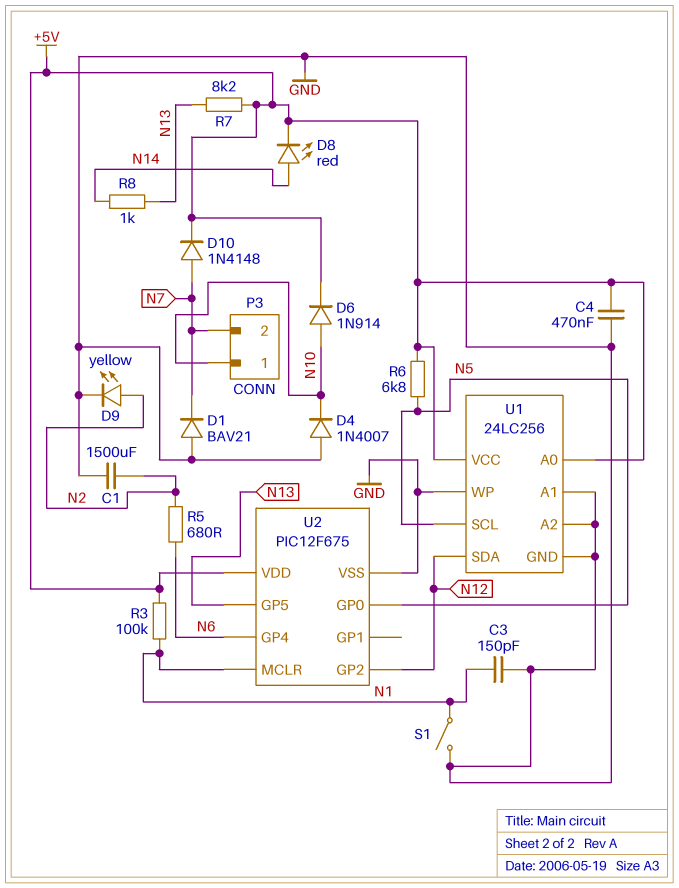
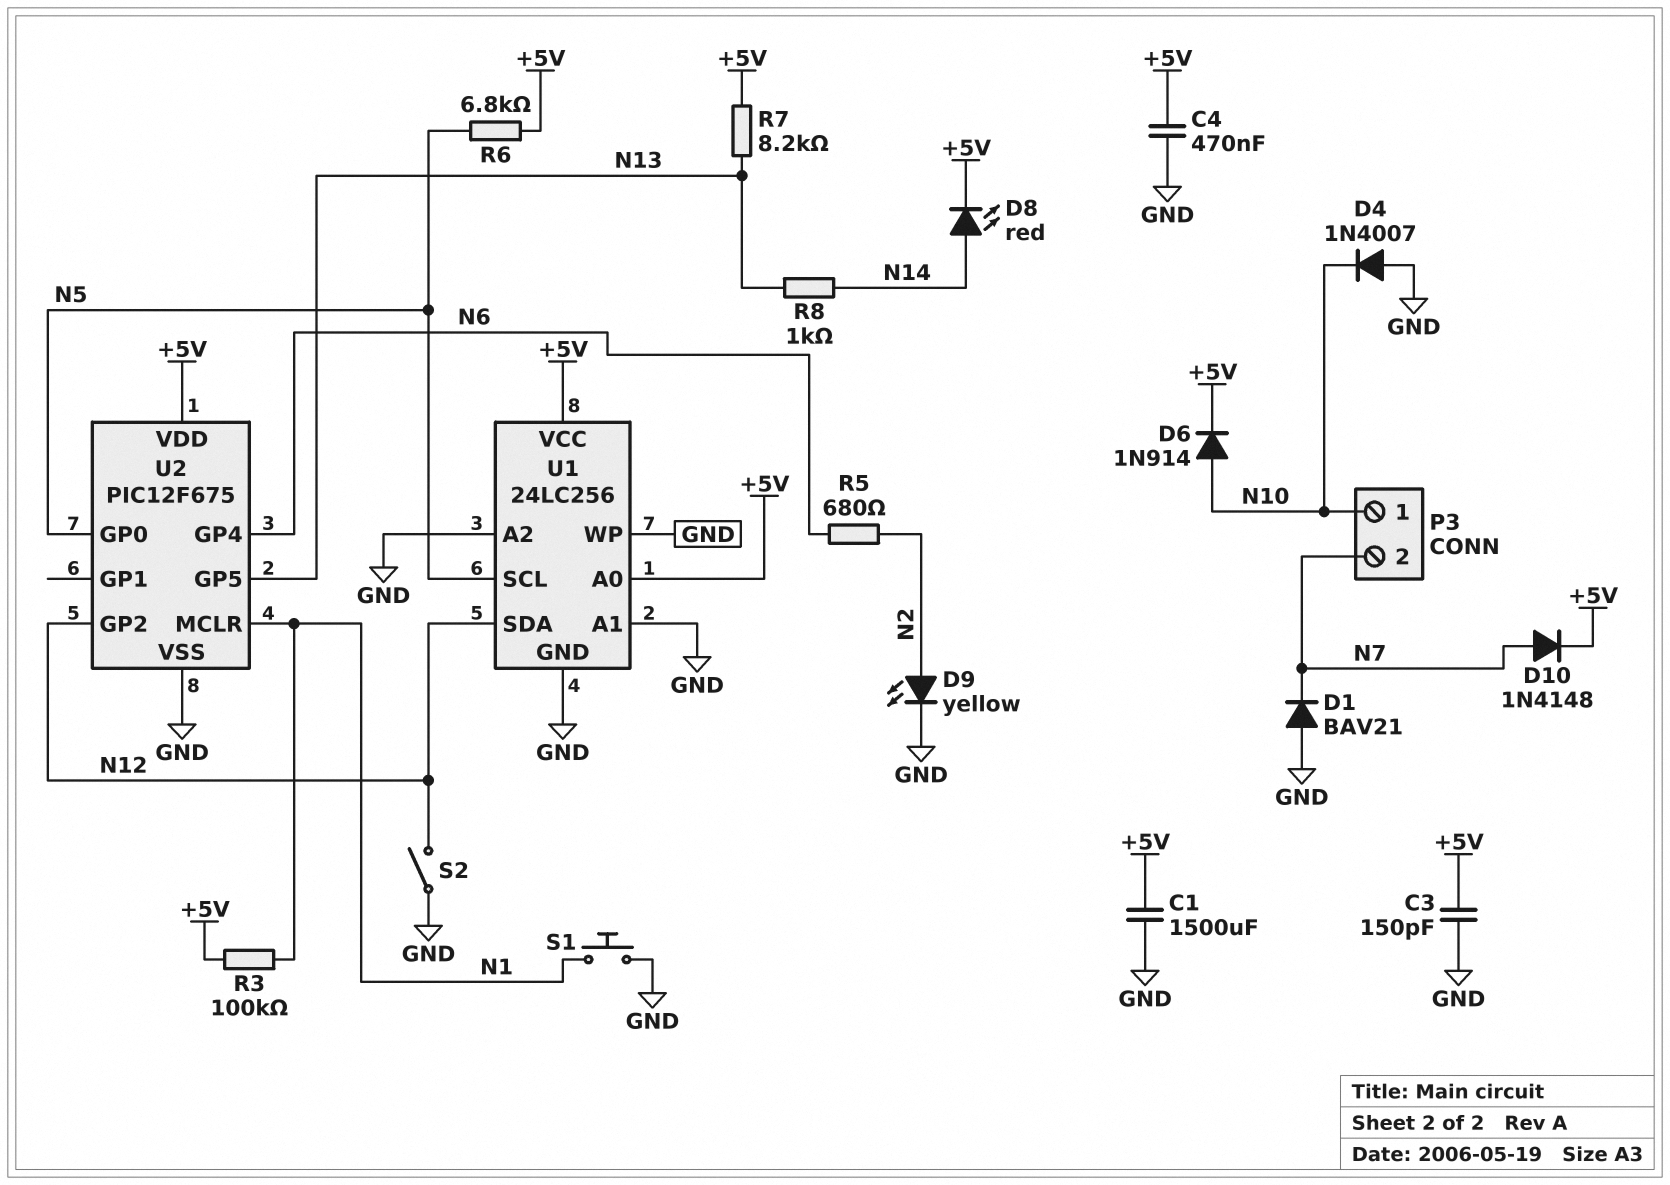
C1: 1500uF (GND, N2) -> 1500uF (+5V, GND)
C3: 150pF (GND, N1) -> 150pF (+5V, GND)
S1: switch (GND, N1) -> button (GND, N1)
S2: none -> switch (GND, N12)

